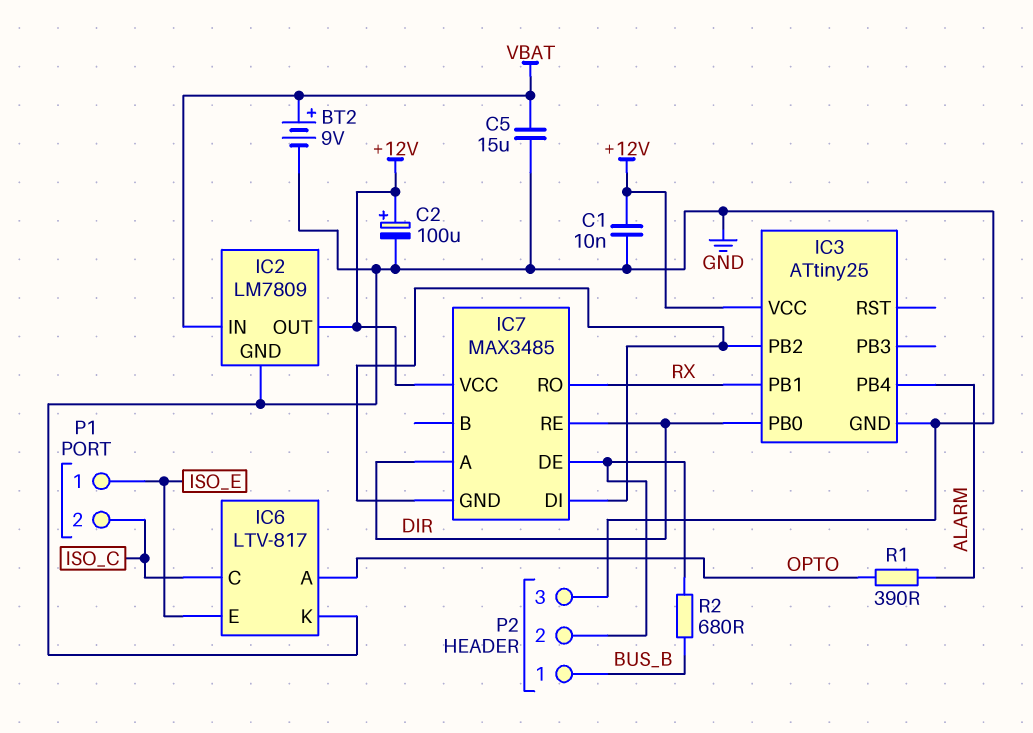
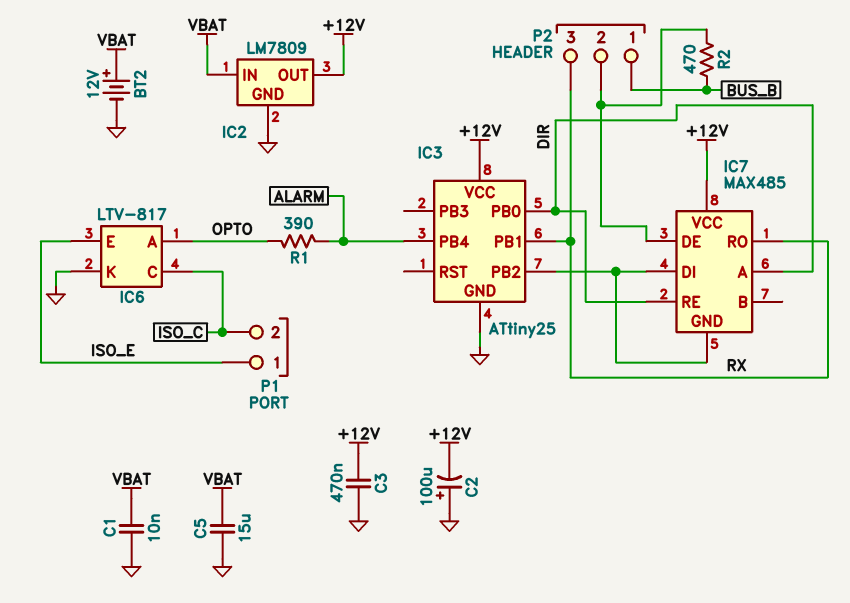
BT2: 9V (plus VBAT, minus GND) -> 12V (plus VBAT, minus GND)
C1: 10nF (+12V, GND) -> 10nF (GND, VBAT)
C2: 100uF (plus +12V, minus GND) -> 100uF (plus GND, minus +12V)
C3: none -> 470nF (+12V, GND)
IC7: MAX3485 -> MAX485
P2 pin 3: GND -> RX
R2: 680 (BUS_B, IC7/DE) -> 470 (BUS_B, IC7/DE)

